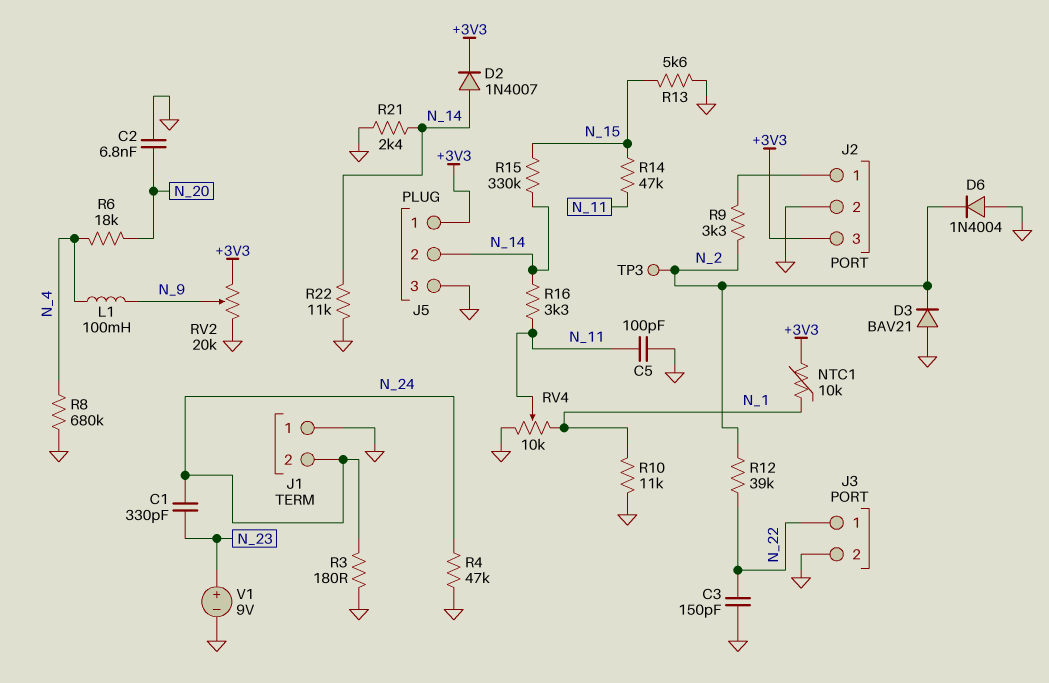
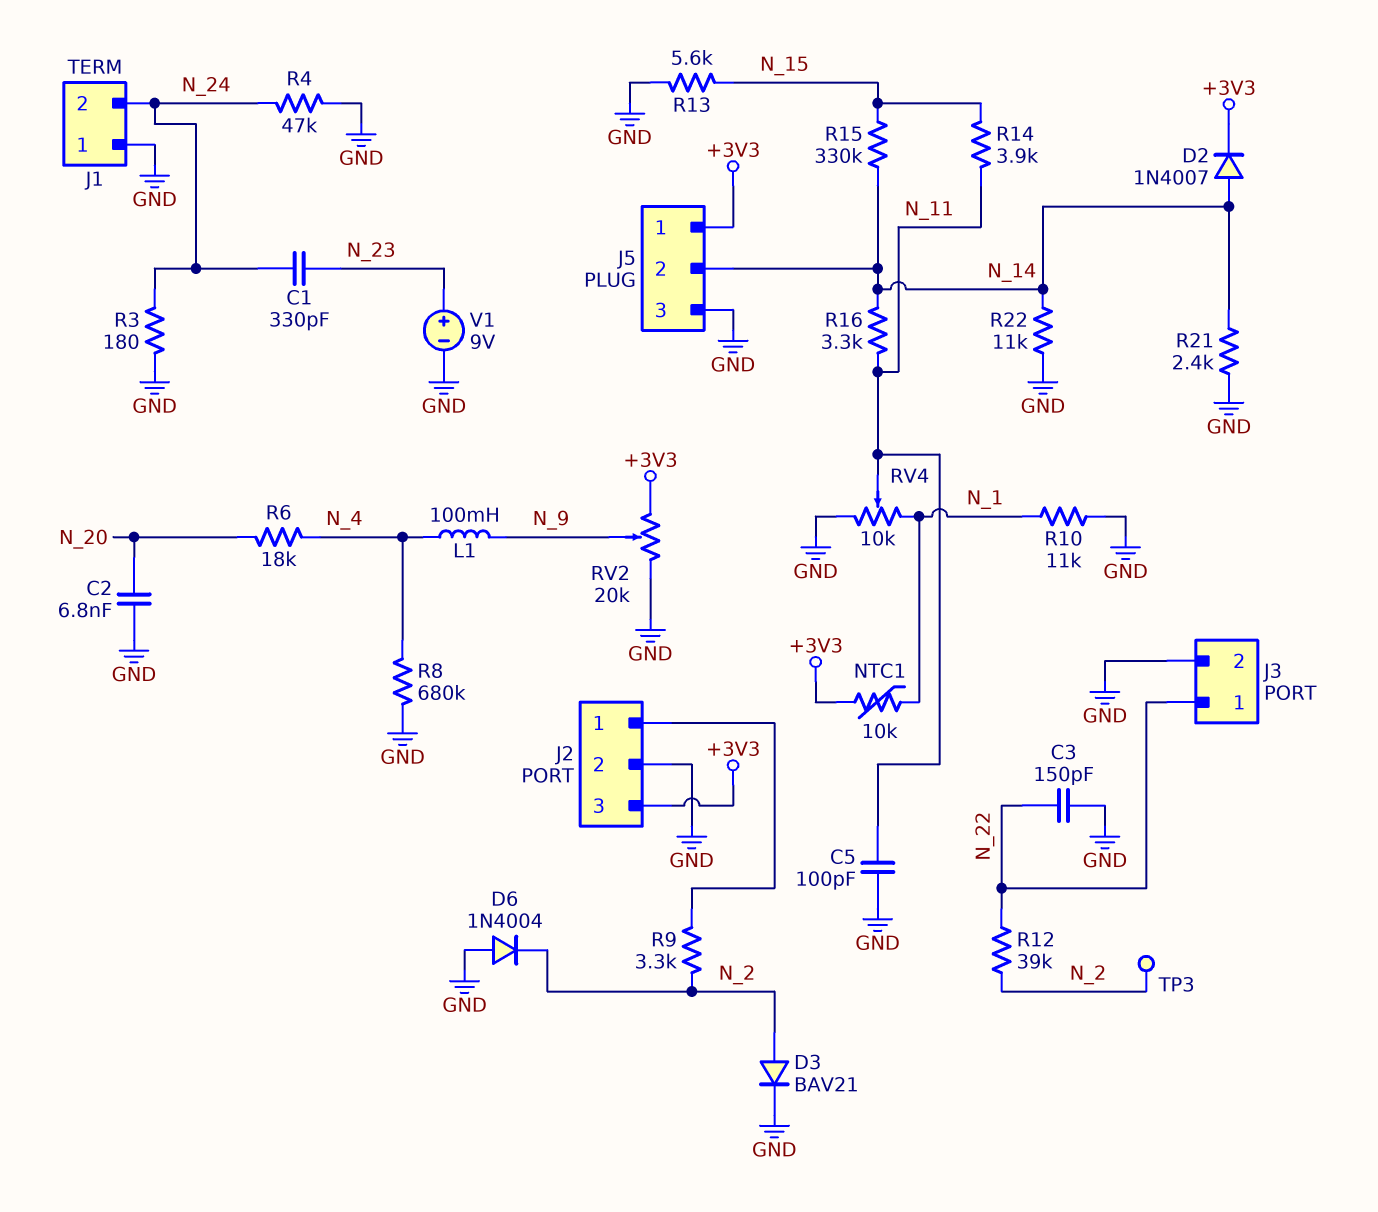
D3: diode BAV21 (A GND, K N_2) -> diode BAV21 (A N_2, K GND)
R14: 47k (N_11, N_15) -> 3.9k (N_11, N_15)

